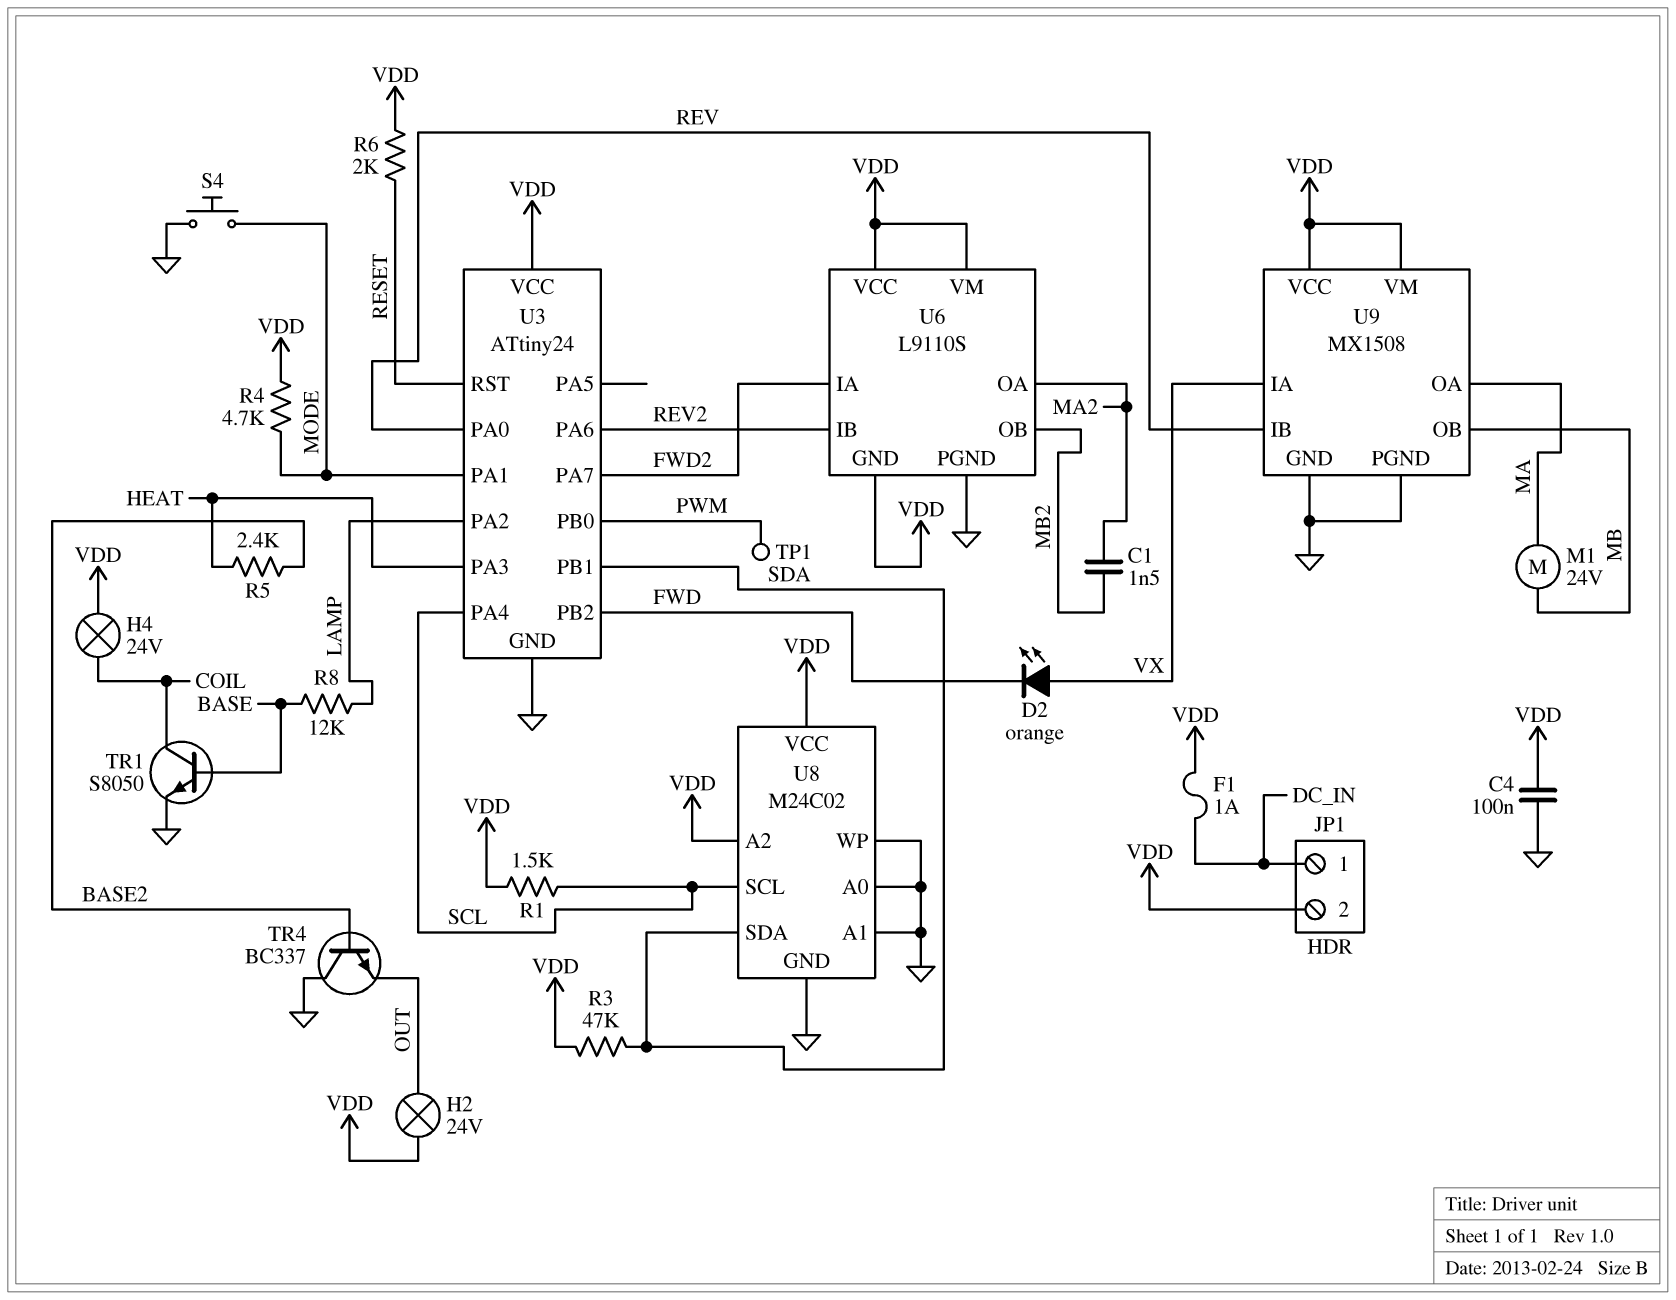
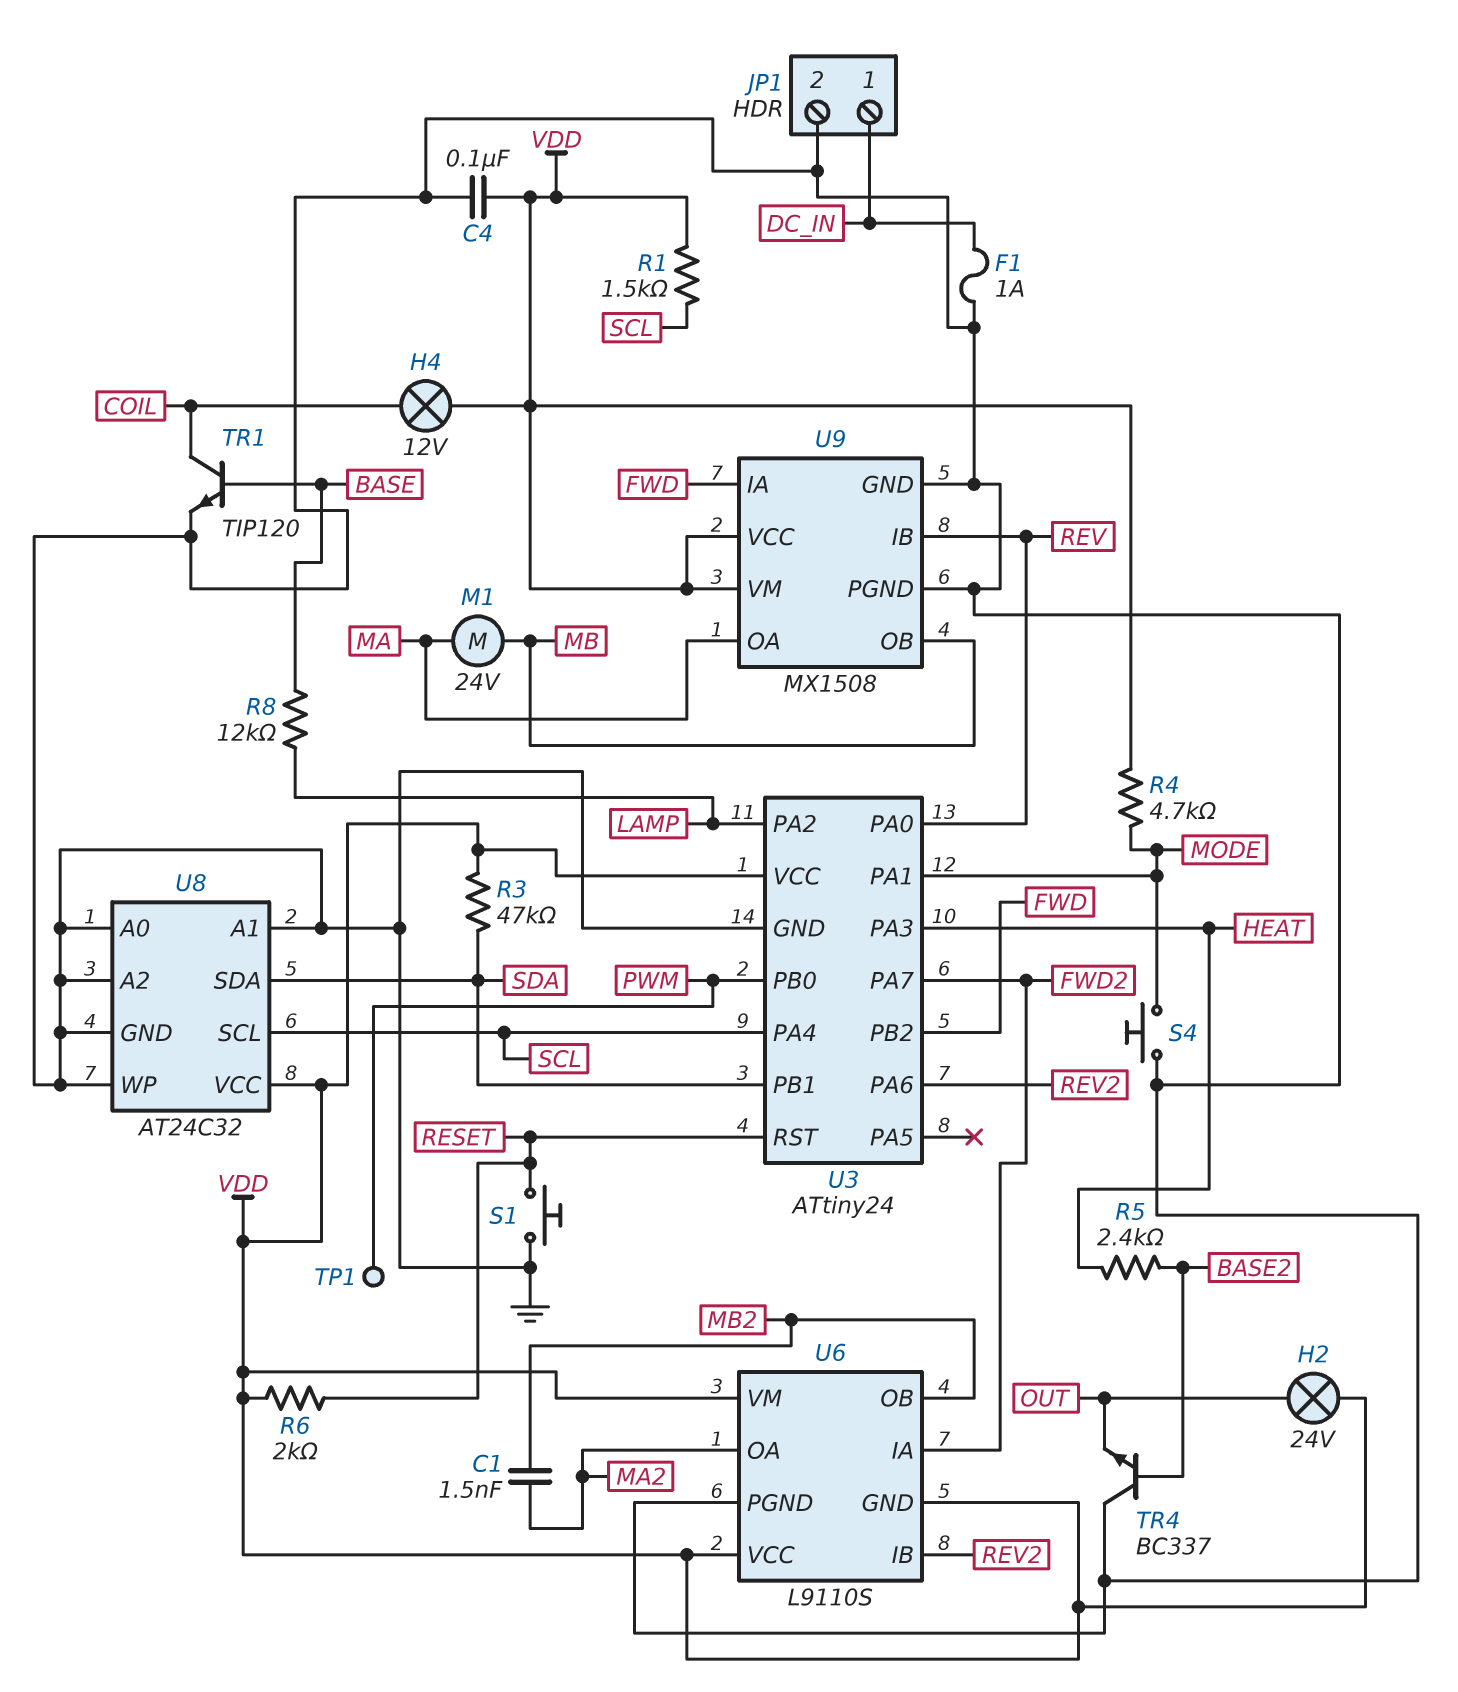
D2: LED orange (A VX, K FWD) -> none
F1: 1A (DC_IN, VDD) -> 1A (DC_IN, GND)
H4: lamp 24V (COIL, VDD) -> lamp 12V (COIL, VDD)
JP1 pin 2: VDD -> GND
S1: none -> button (GND, RESET)
TR1: NPN S8050 (B BASE, C COIL, E GND) -> NPN TIP120 (B BASE, C COIL, E GND)
U8: M24C02 -> AT24C32
U8 pin A2: VDD -> GND
U9 pin IA: VX -> FWD

